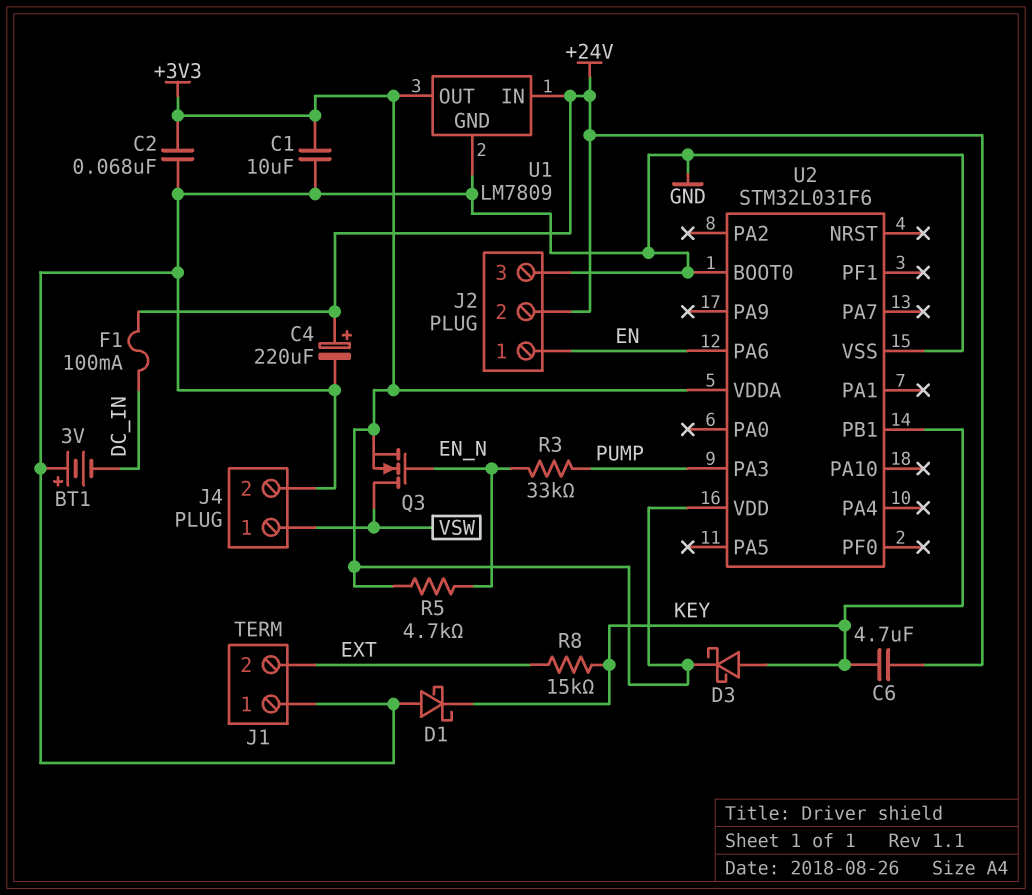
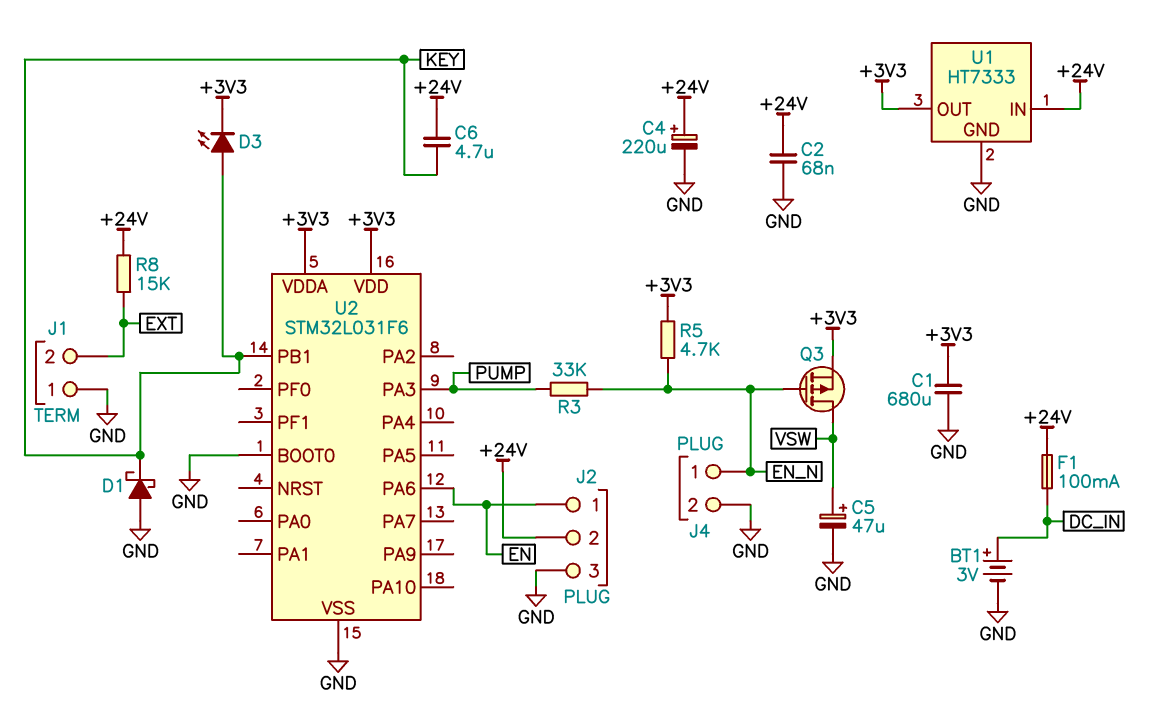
BT1: 3V (plus GND, minus DC_IN) -> 3V (plus DC_IN, minus GND)
C1: 10uF (+3V3, GND) -> 680uF (+3V3, GND)
C2: 68nF (+3V3, GND) -> 68nF (+24V, GND)
C5: none -> 47uF (plus VSW, minus GND)
D3: schottky (A KEY, K +3V3) -> LED (A KEY, K +3V3)
J4 pin 1: VSW -> EN_N
Q3: NMOS (G EN_N, D VSW, S +3V3) -> PMOS (G EN_N, D VSW, S +3V3)
R8: 15k (EXT, KEY) -> 15k (+24V, EXT)
U1: LM7809 -> HT7333

